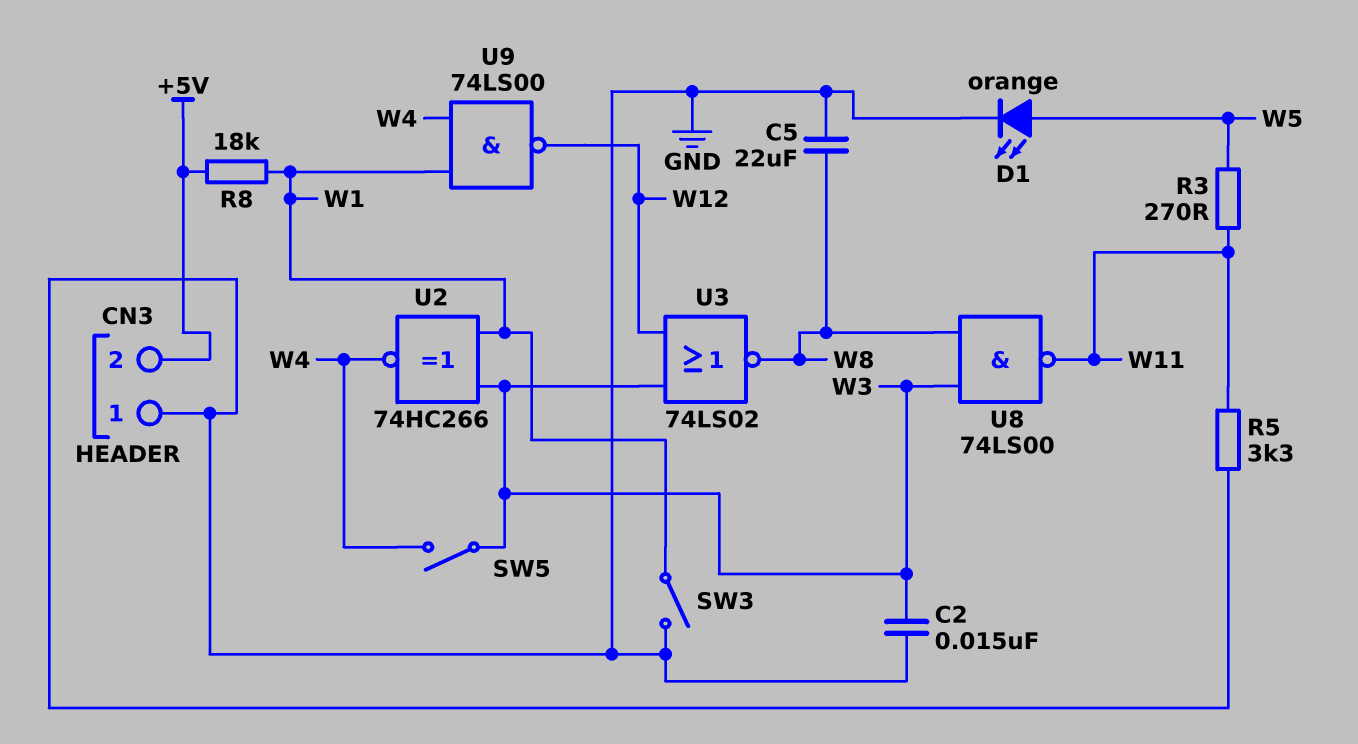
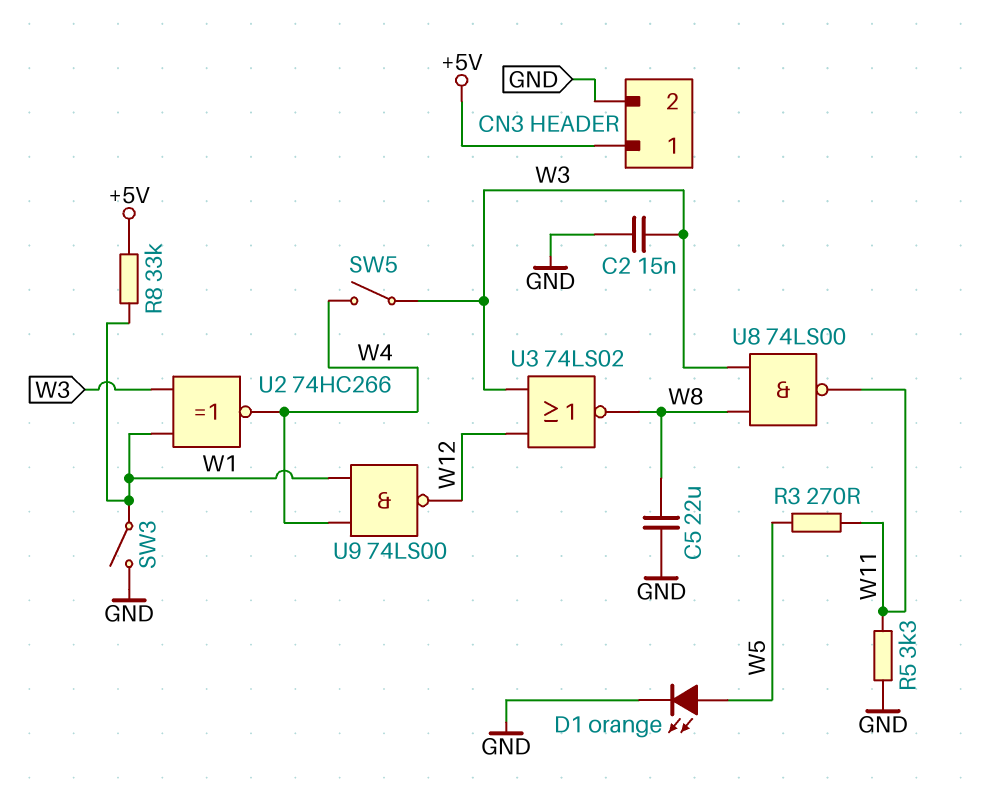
CN3 pin 1: GND -> +5V
CN3 pin 2: +5V -> GND
R8: 18k (+5V, W1) -> 33k (+5V, W1)

